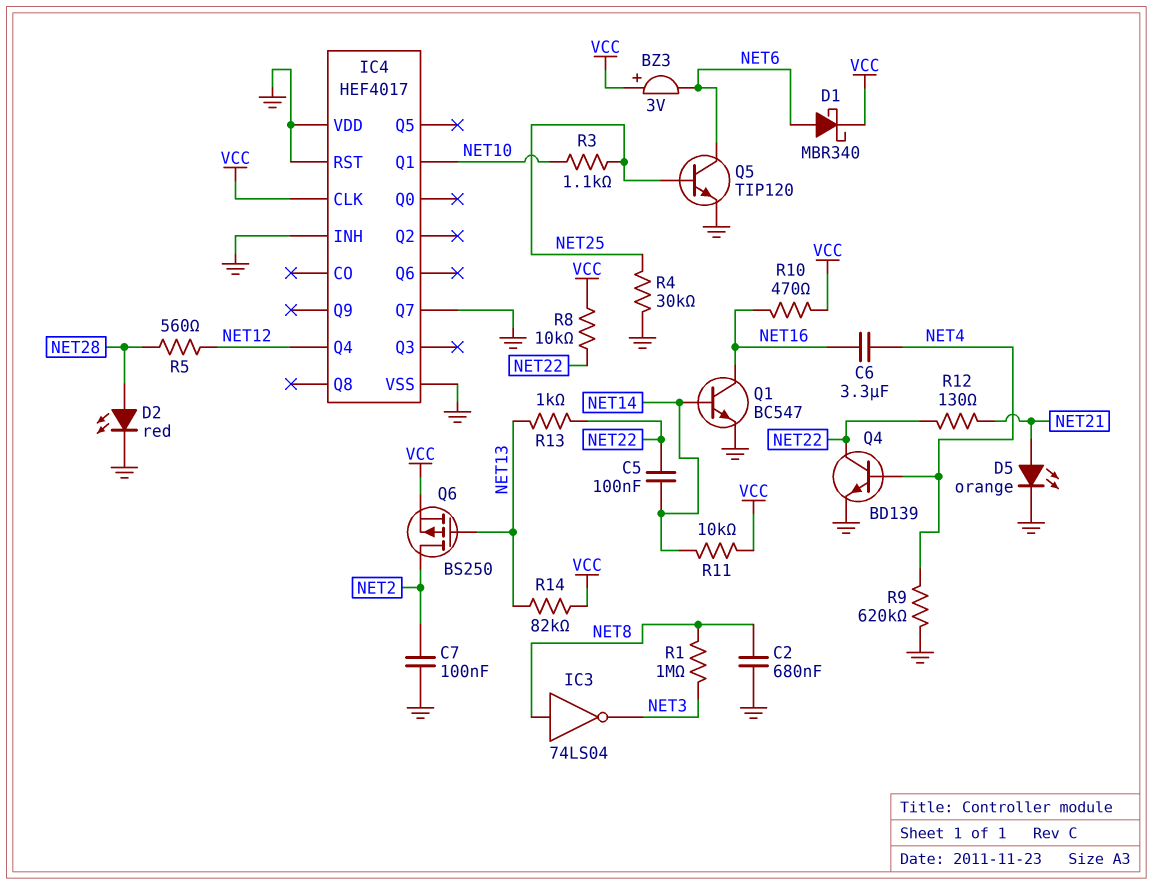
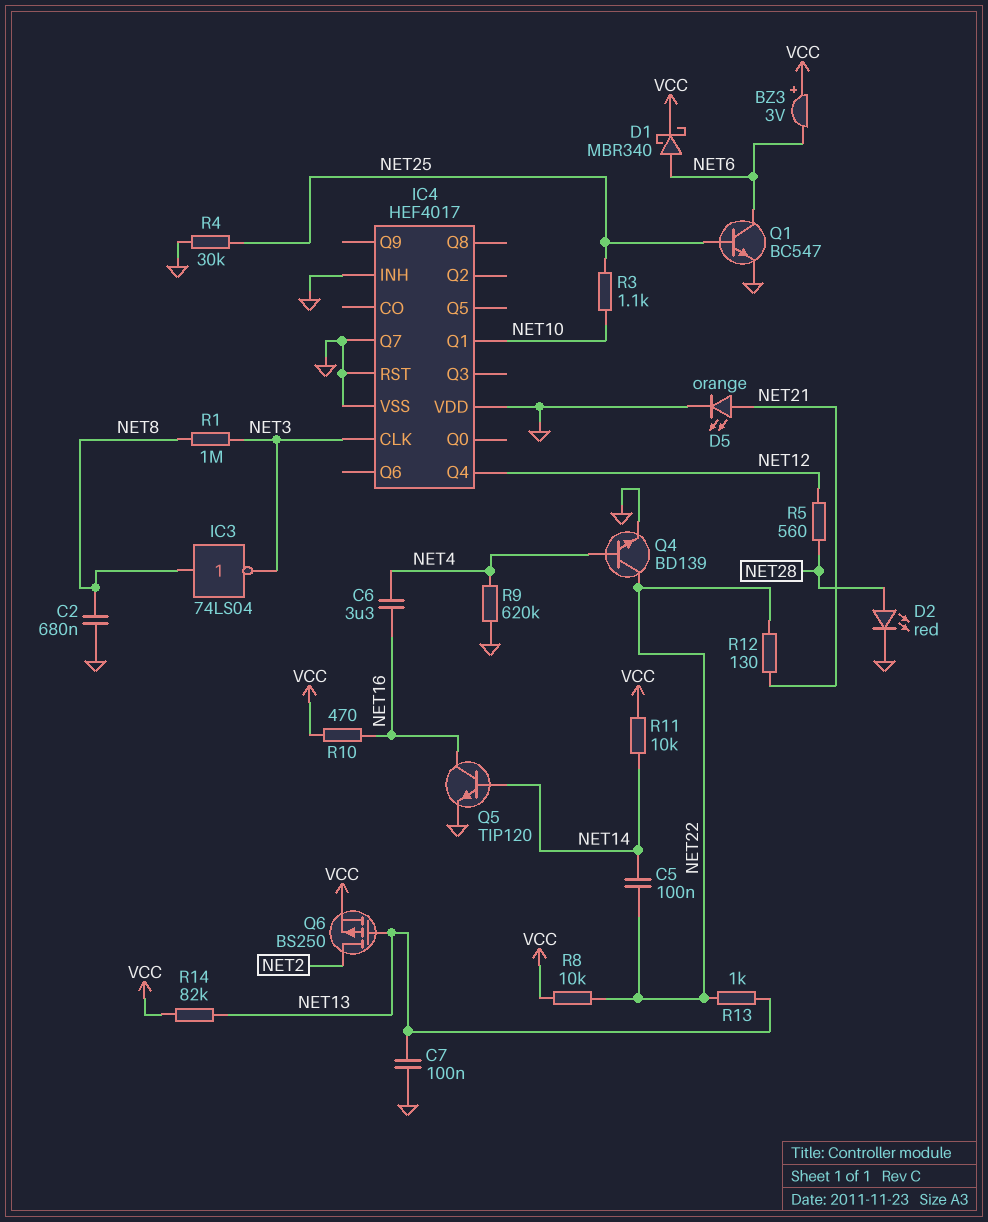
C7: 100nF (GND, NET2) -> 100nF (GND, NET13)
IC4 pin CLK: VCC -> NET3
Q1: NPN BC547 (B NET14, C NET16, E GND) -> NPN BC547 (B NET25, C NET6, E GND)
Q5: NPN TIP120 (B NET25, C NET6, E GND) -> NPN TIP120 (B NET14, C NET16, E GND)

